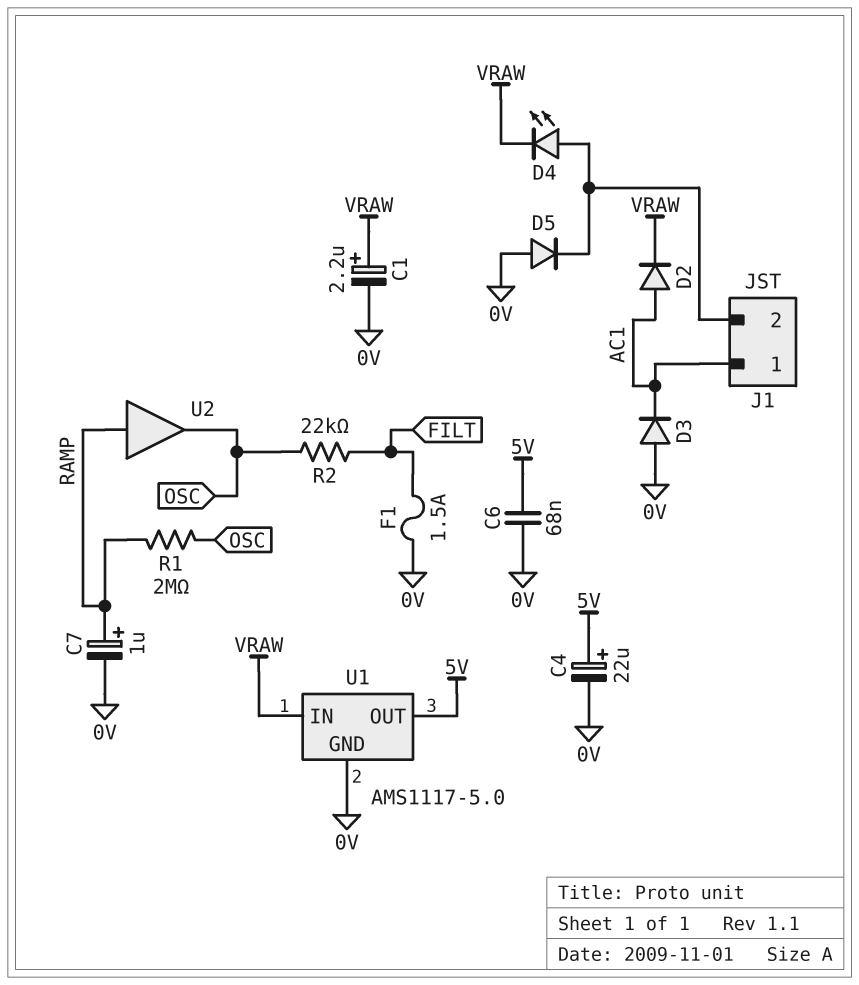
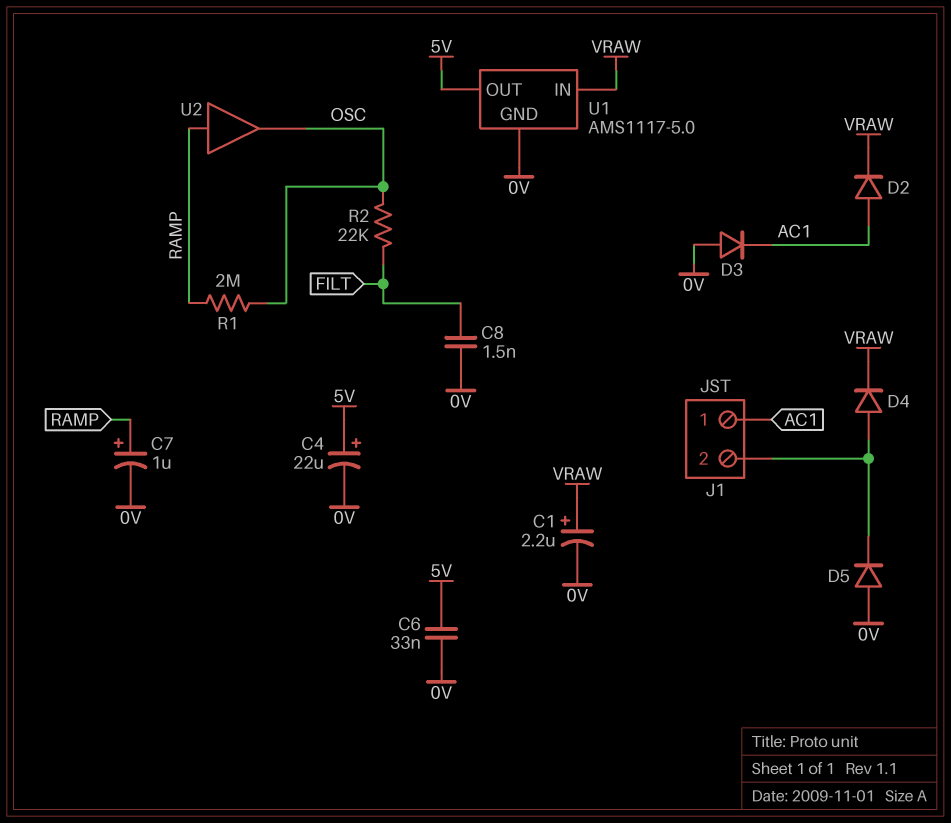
C6: 68nF (0V, 5V) -> 33nF (0V, 5V)
C8: none -> 1.5nF (0V, FILT)
D4: LED (A J1/2, K VRAW) -> diode (A J1/2, K VRAW)
F1: 1.5A (0V, FILT) -> none

